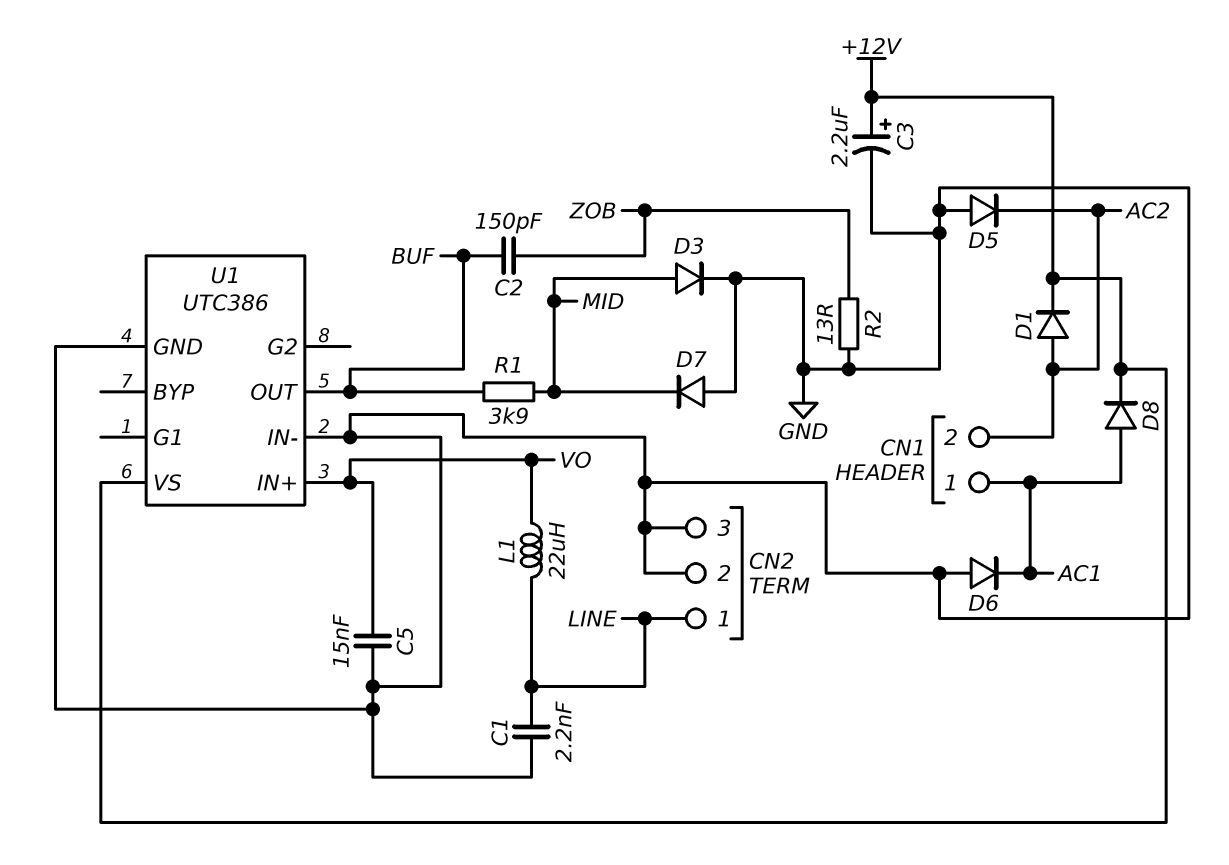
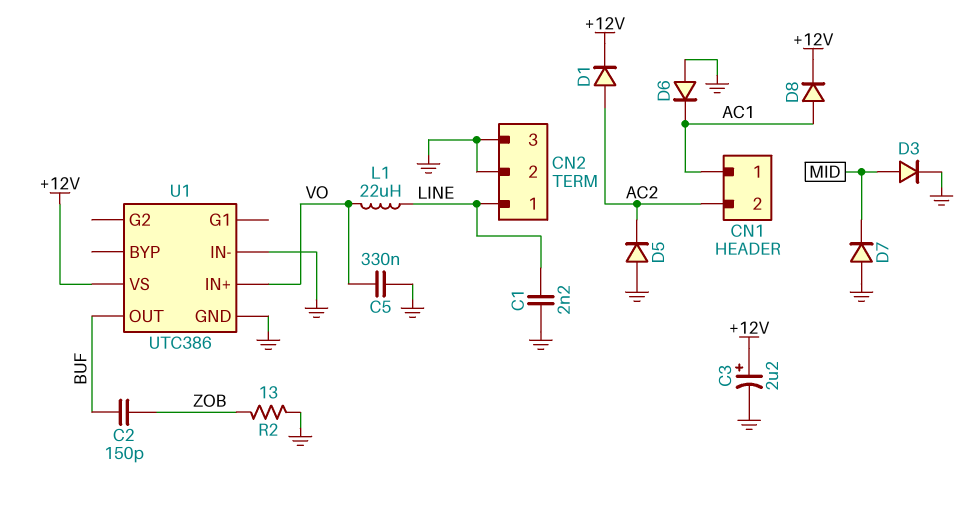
C5: 15nF (GND, VO) -> 330nF (GND, VO)
R1: 3.9k (BUF, MID) -> none

